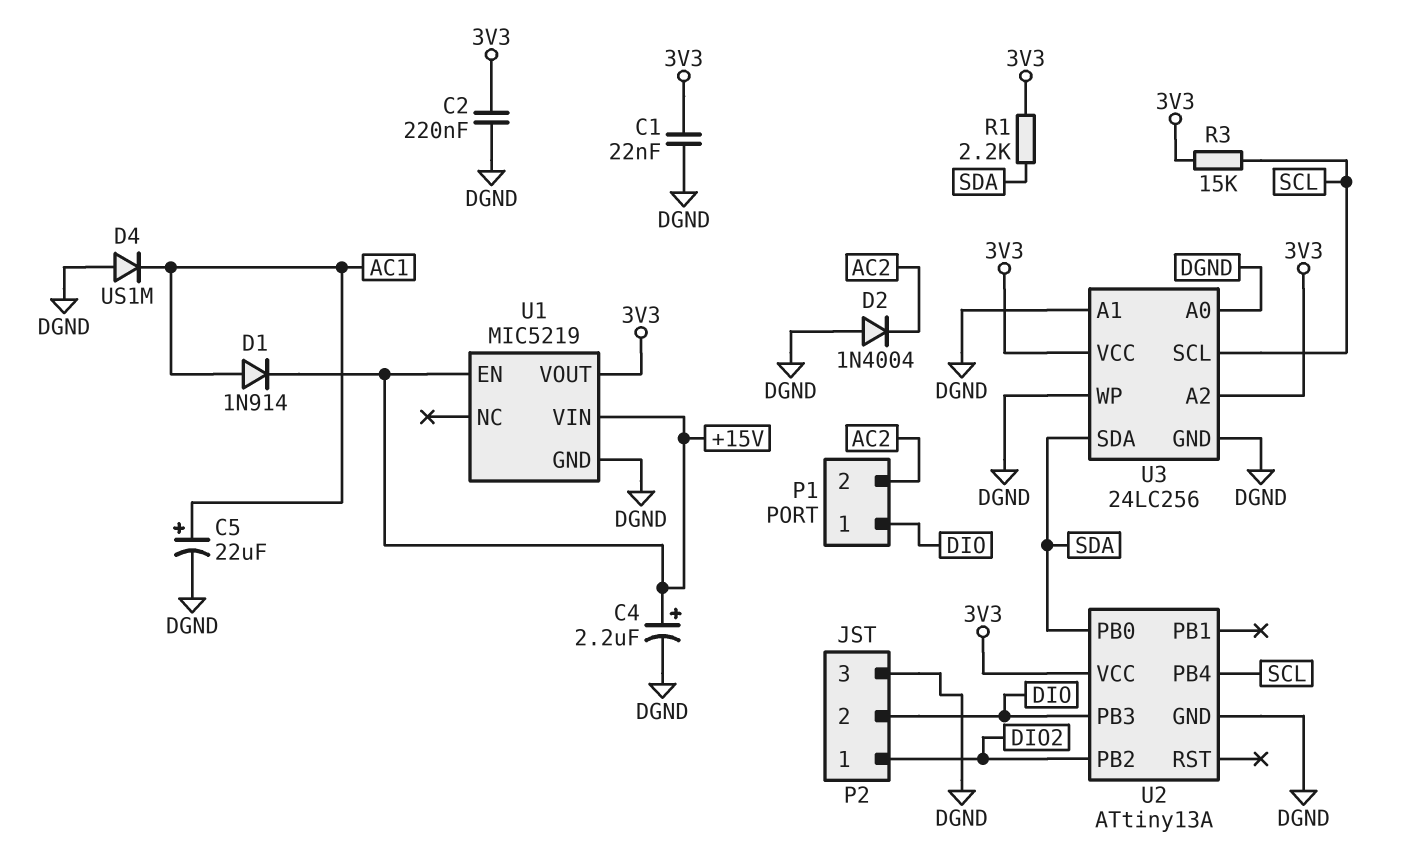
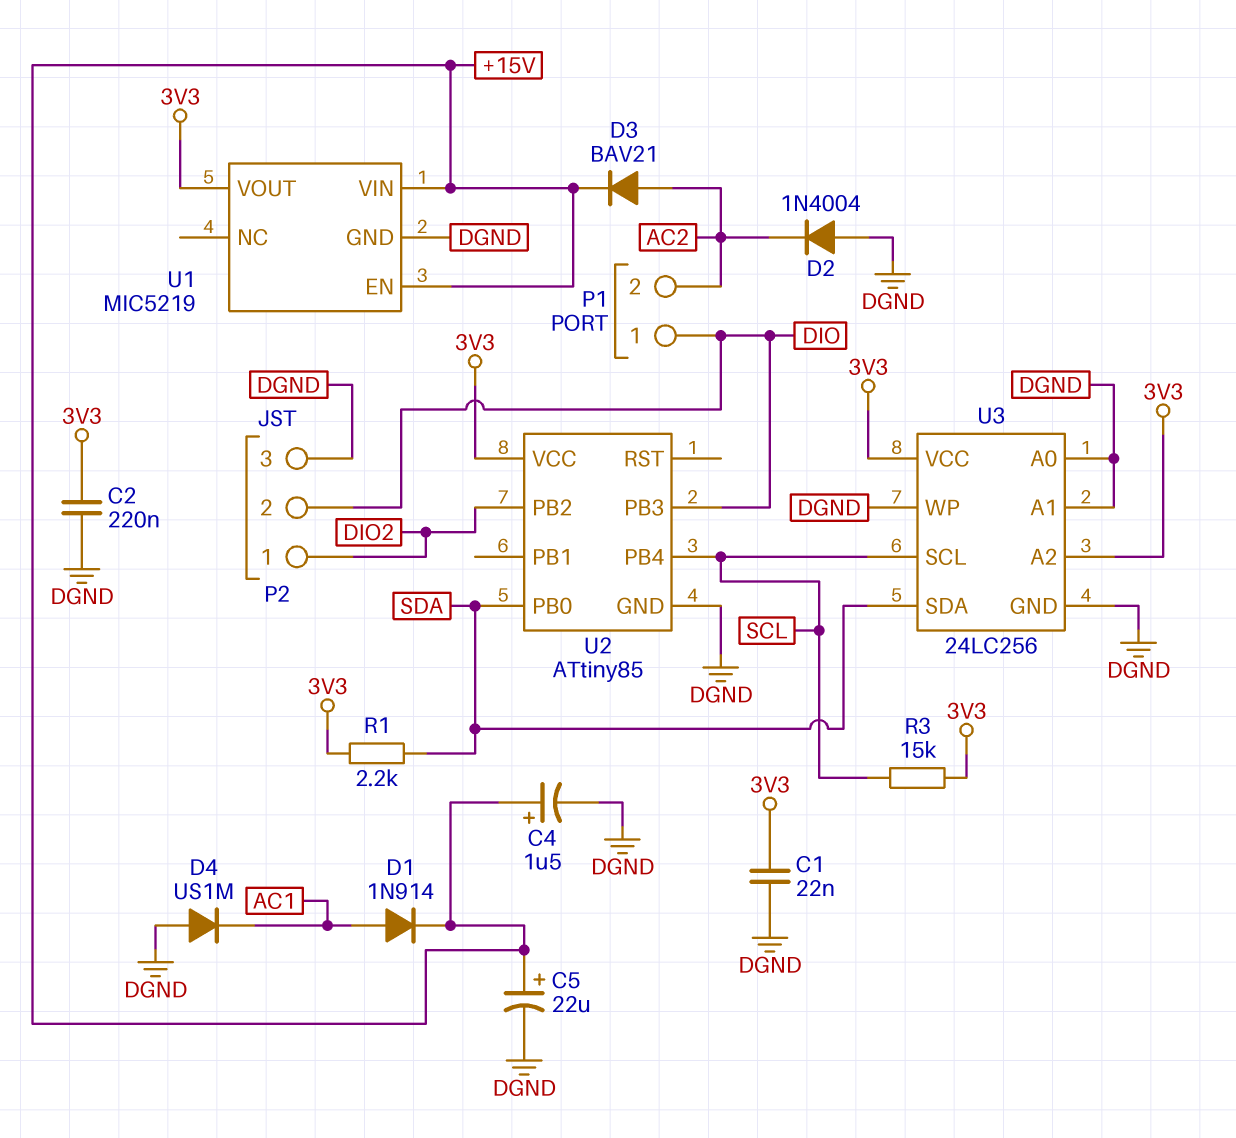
C4: 2.2uF (plus +15V, minus DGND) -> 1.5uF (plus +15V, minus DGND)
C5: 22uF (plus AC1, minus DGND) -> 22uF (plus +15V, minus DGND)
D3: none -> diode BAV21 (A AC2, K +15V)
U2: ATtiny13A -> ATtiny85

